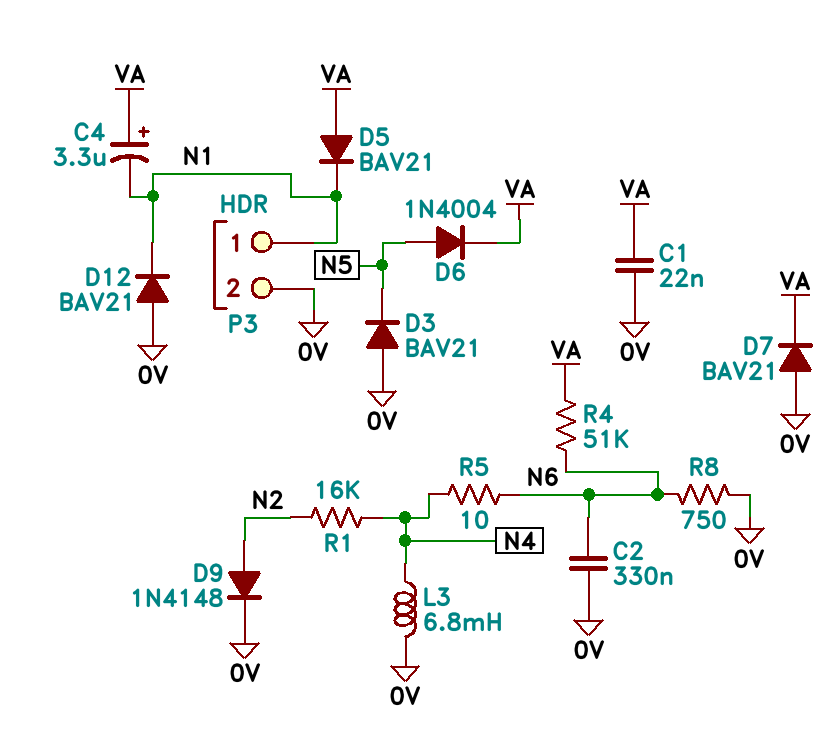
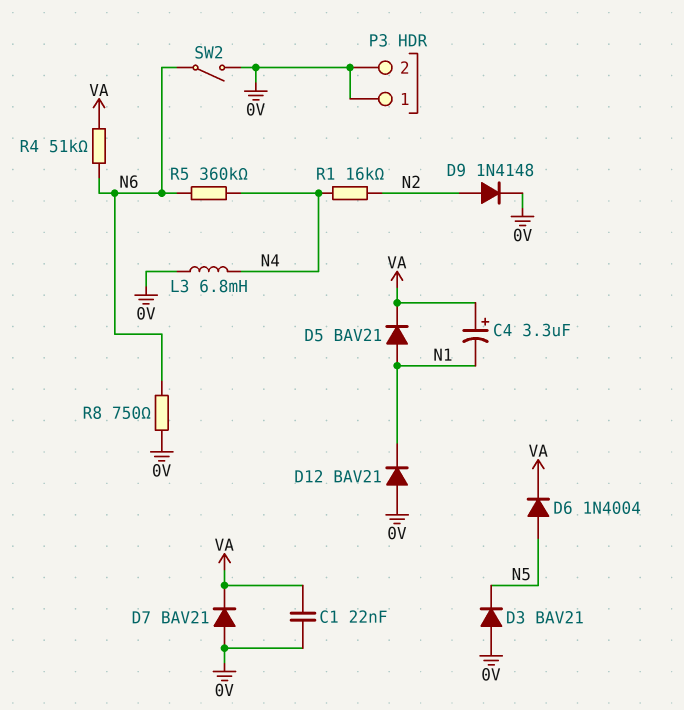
C2: 330nF (0V, N6) -> none
D5: diode BAV21 (A VA, K N1) -> diode BAV21 (A N1, K VA)
P3 pin 1: N1 -> 0V
R5: 10 (N4, N6) -> 360k (N4, N6)
SW2: none -> switch (0V, N6)

